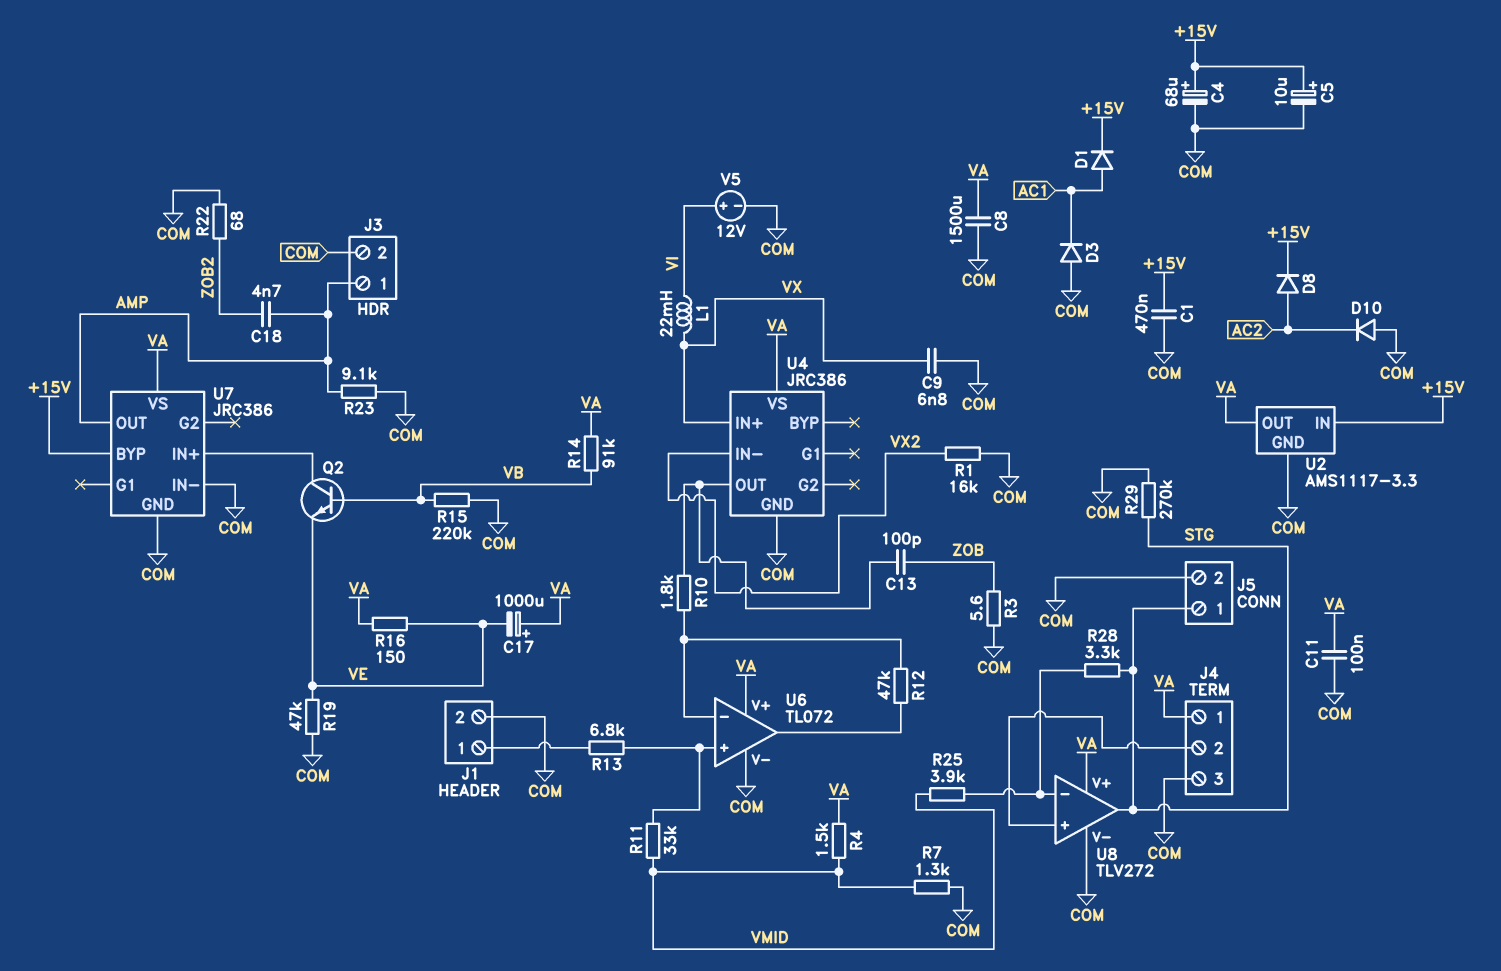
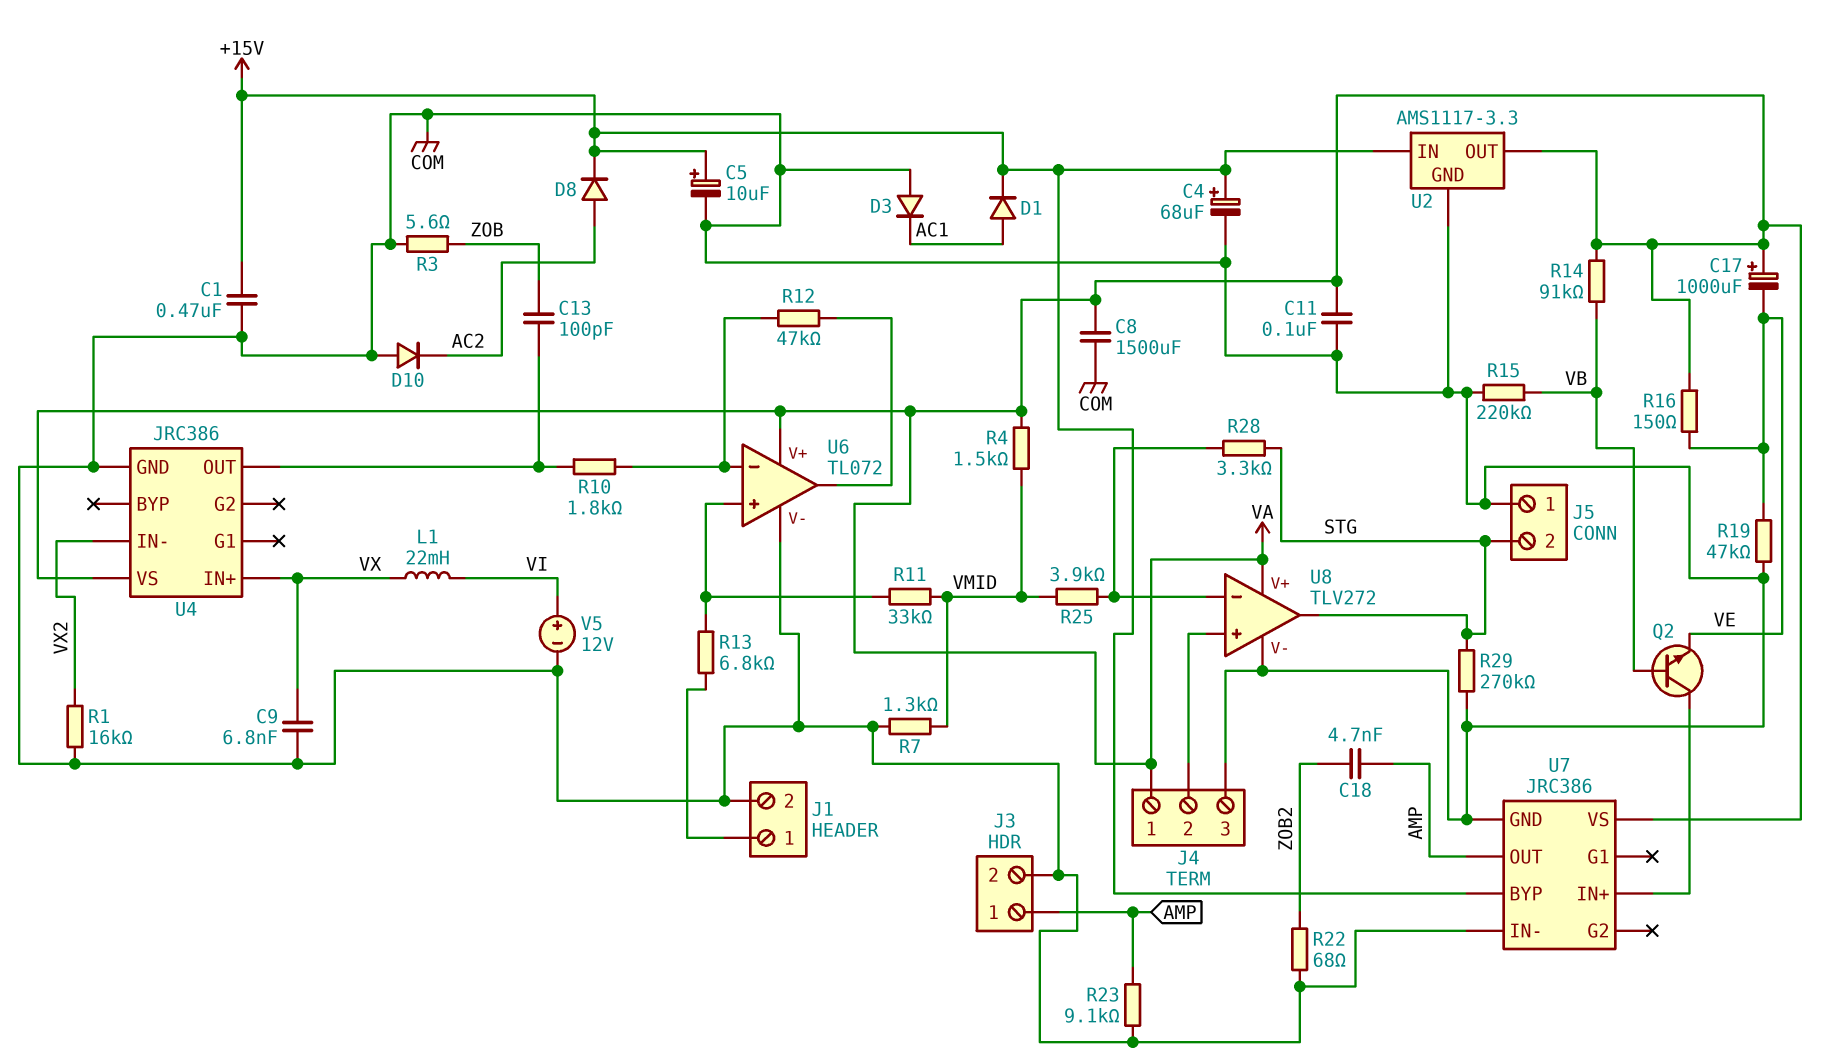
J5 pin 1: STG -> COM
J5 pin 2: COM -> STG

